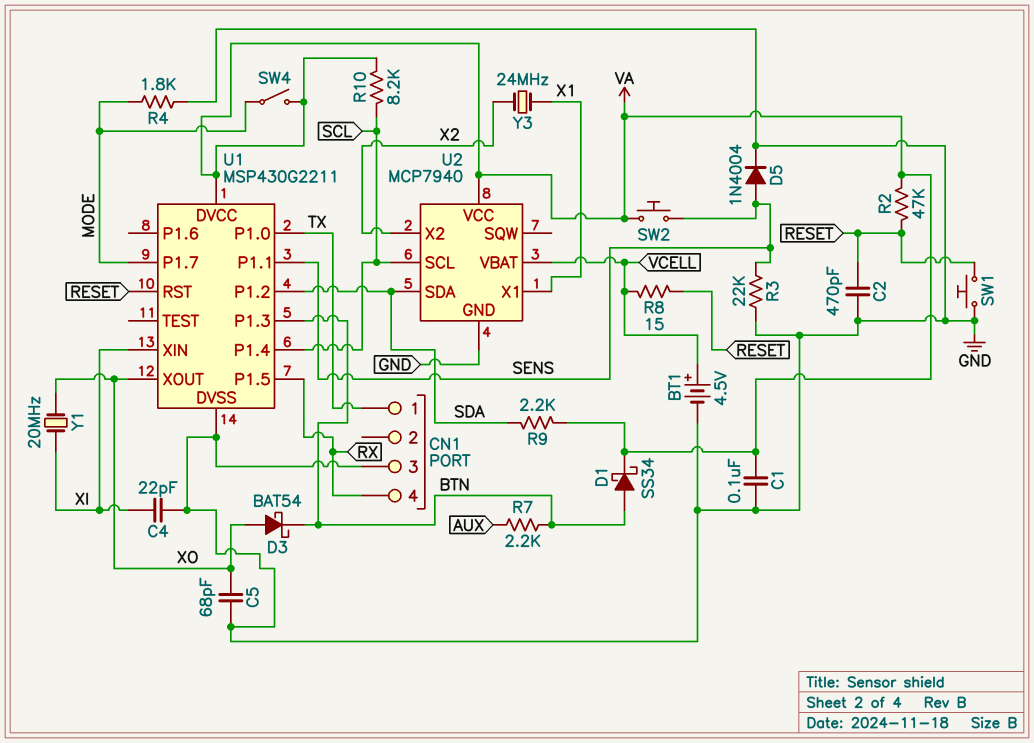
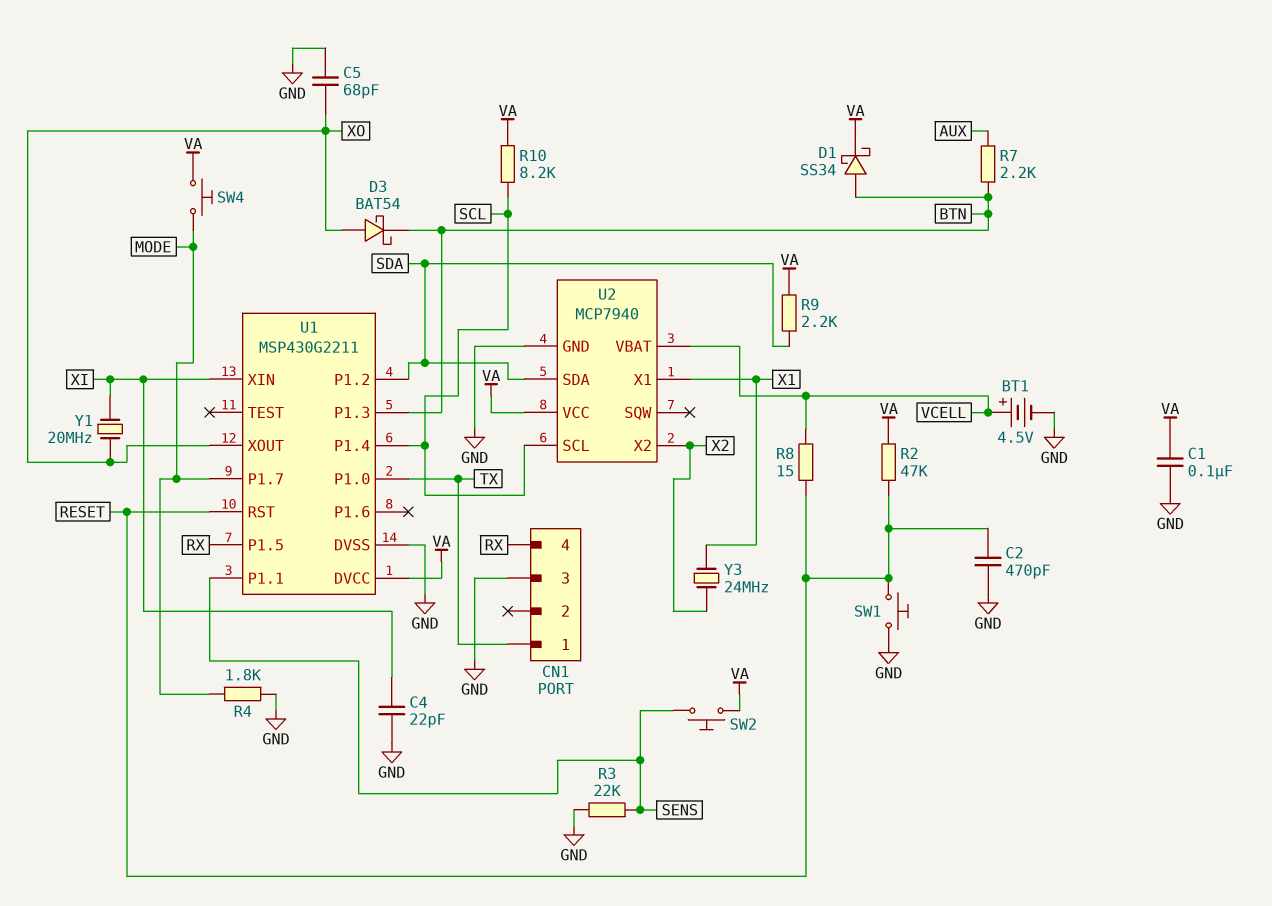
D5: diode 1N4004 (A SENS, K GND) -> none
SW4: switch (MODE, VA) -> button (MODE, VA)

